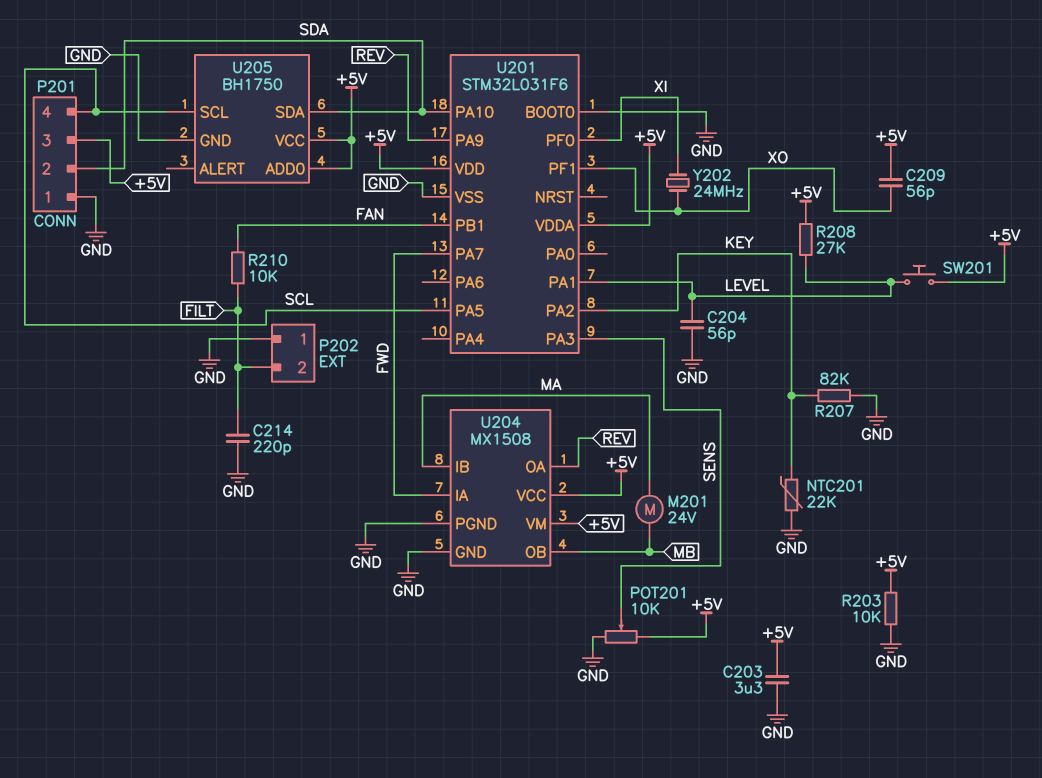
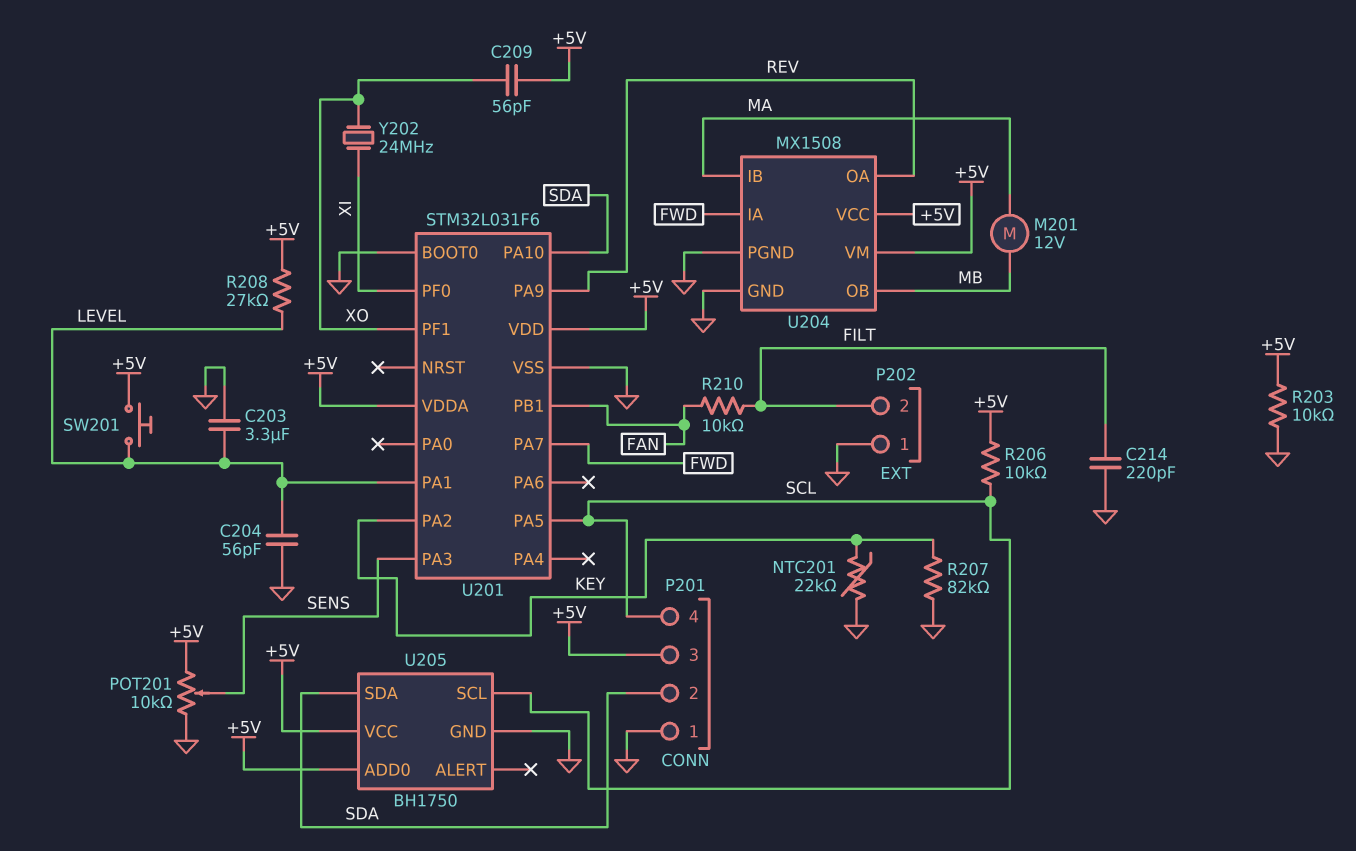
C203: 3.3uF (+5V, GND) -> 3.3uF (GND, LEVEL)
M201: motor 24V (MA, MB) -> motor 12V (MA, MB)
R206: none -> 10k (+5V, SCL)

